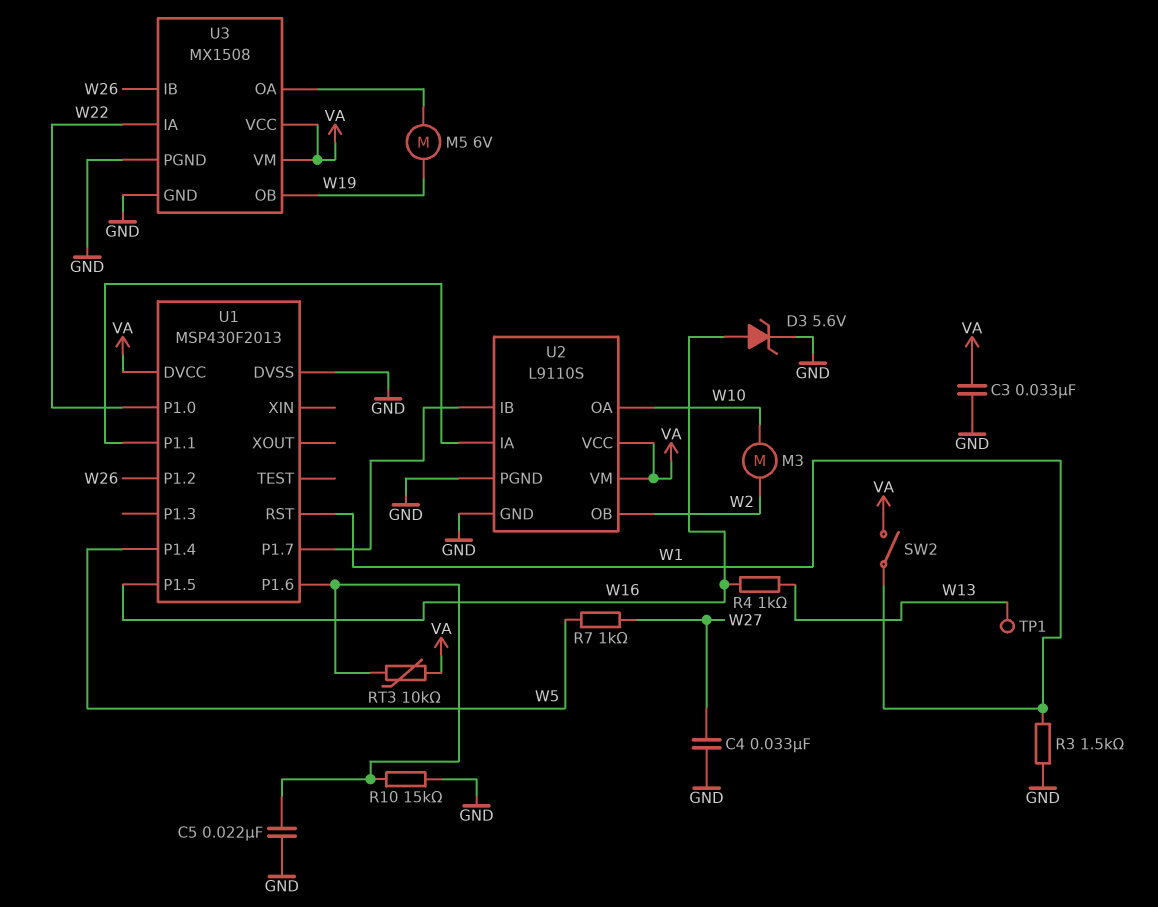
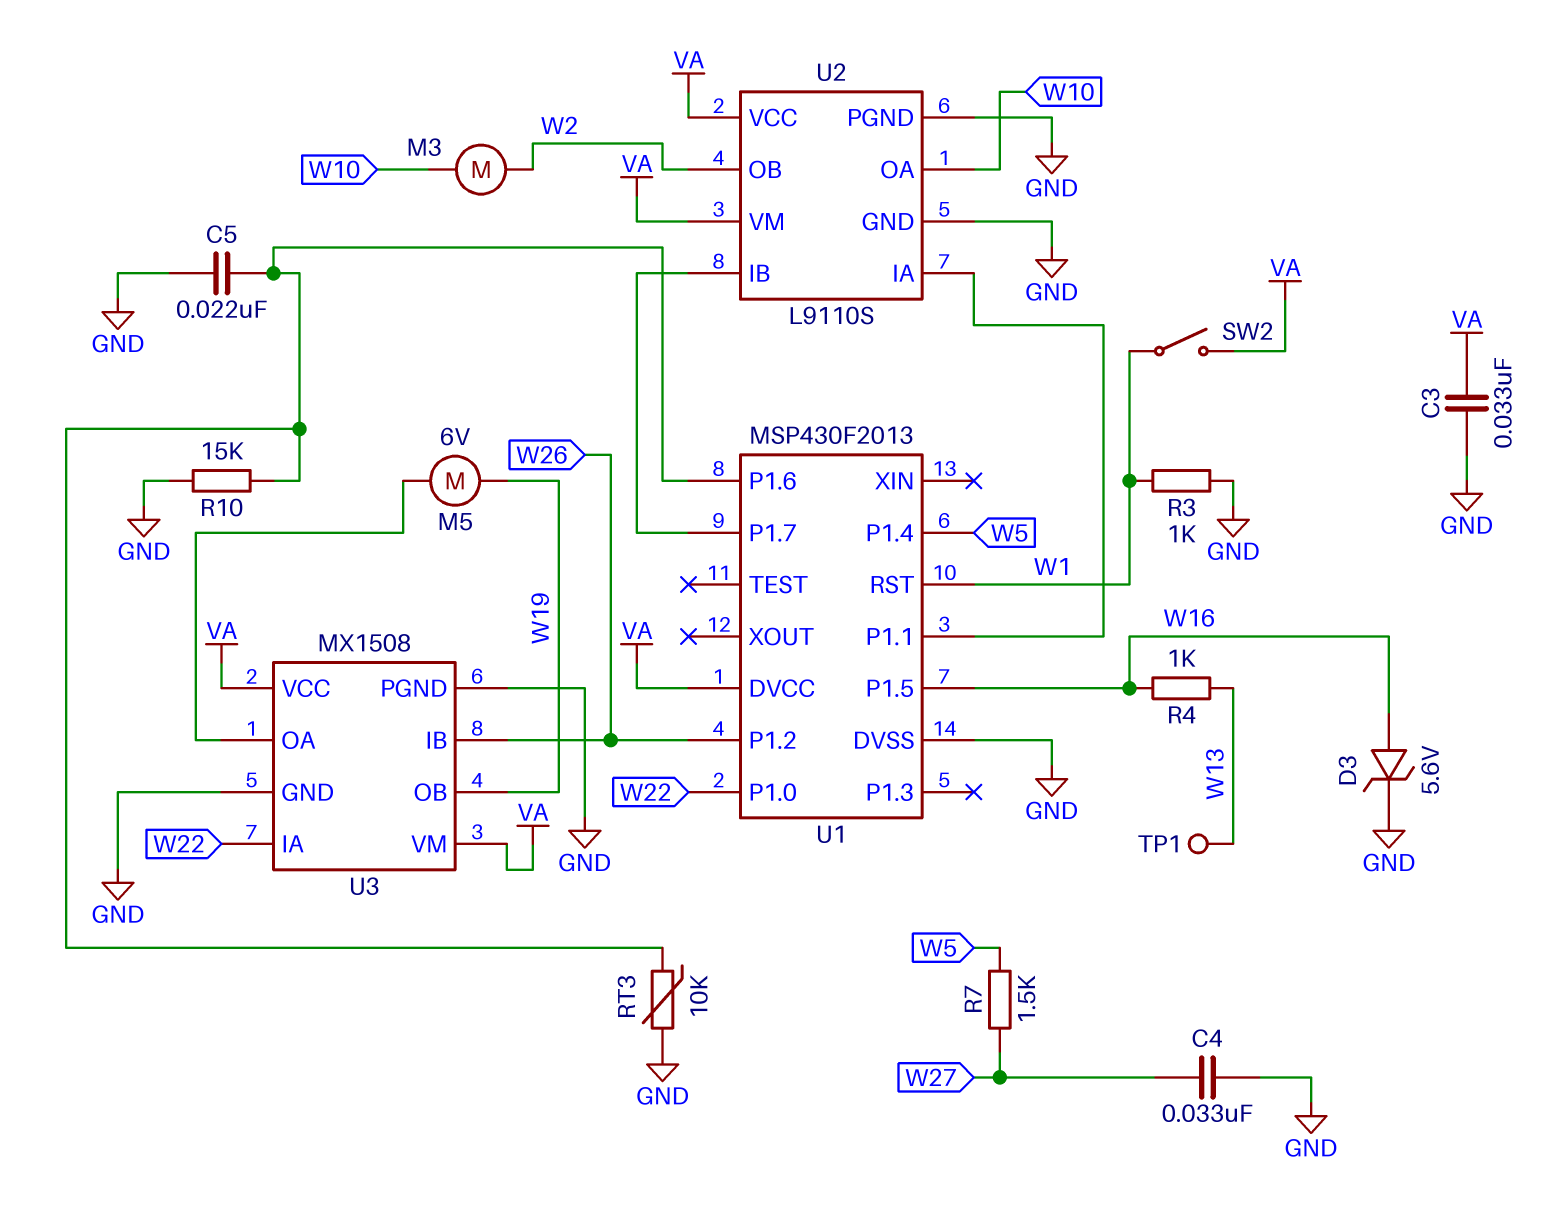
R3: 1.5k (GND, W1) -> 1k (GND, W1)
R7: 1k (W5, W27) -> 1.5k (W5, W27)
RT3: 10k (U1/P1.6, VA) -> 10k (GND, U1/P1.6)

